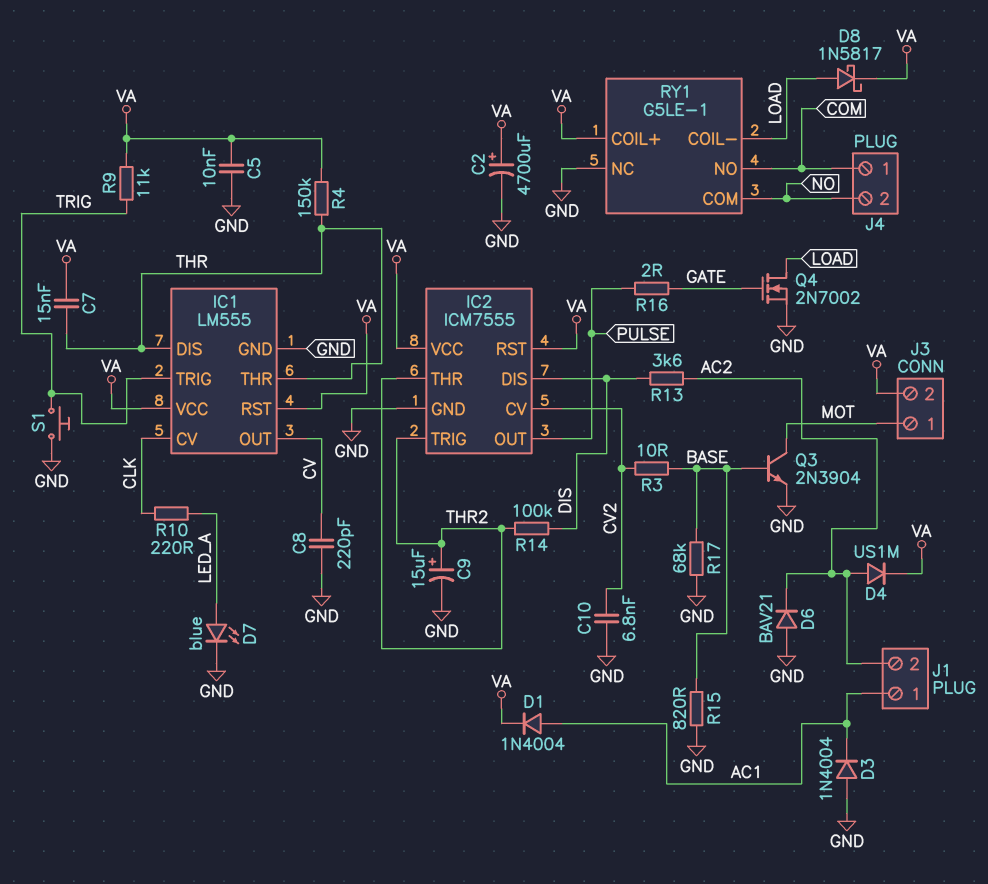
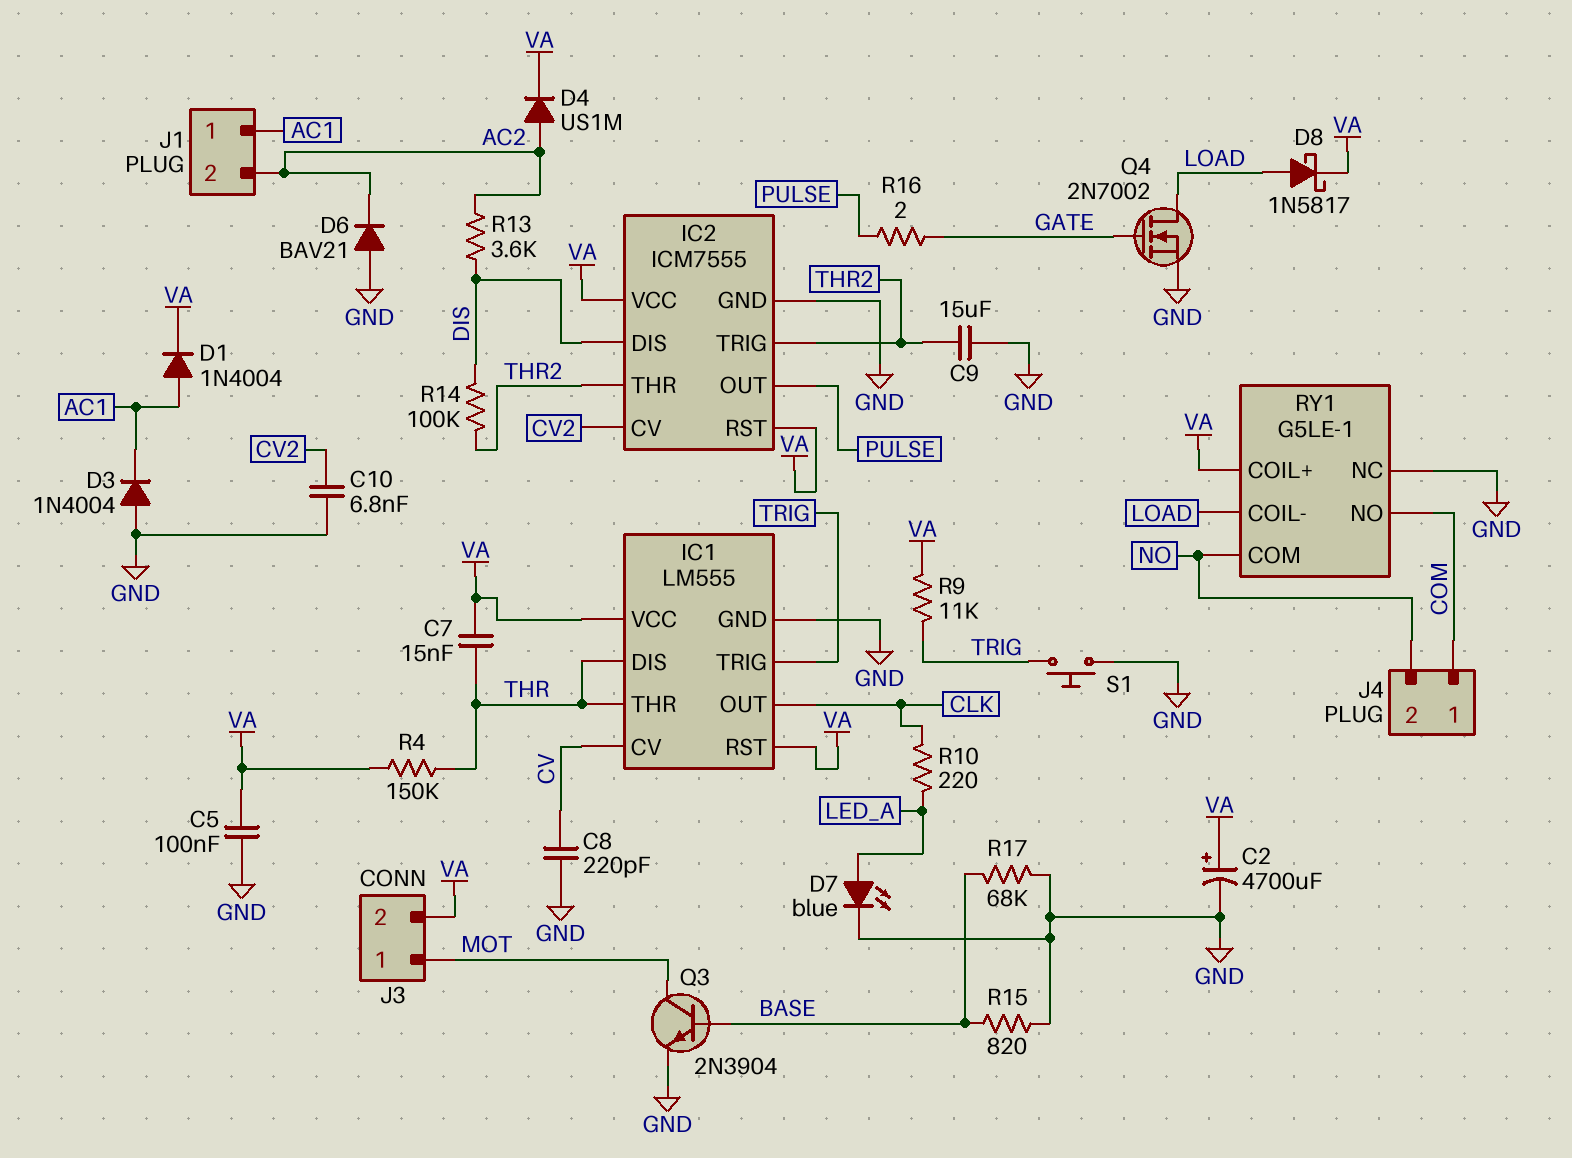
C5: 10nF (GND, VA) -> 100nF (GND, VA)
C9: 15uF (plus THR2, minus GND) -> 15uF (GND, THR2)
IC1 pin CV: CLK -> CV
IC1 pin OUT: CV -> CLK
R3: 10 (BASE, CV2) -> none

